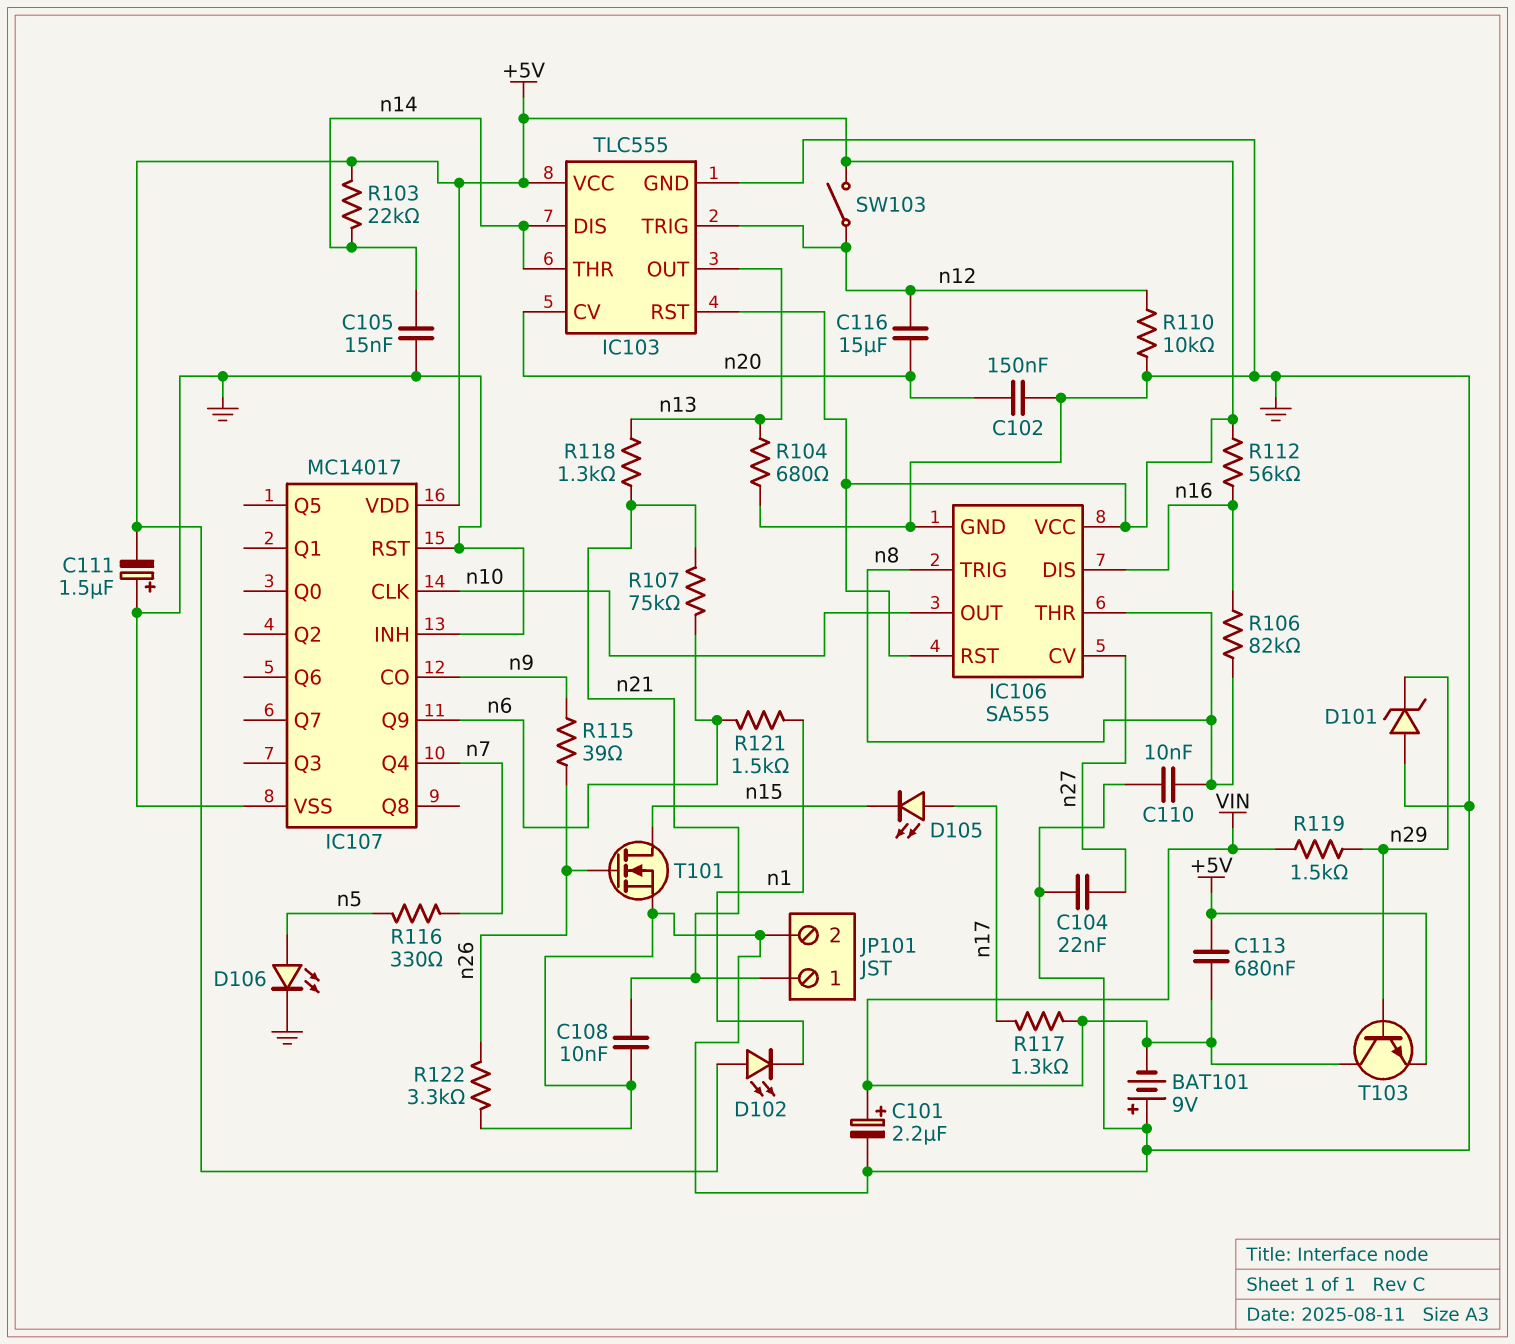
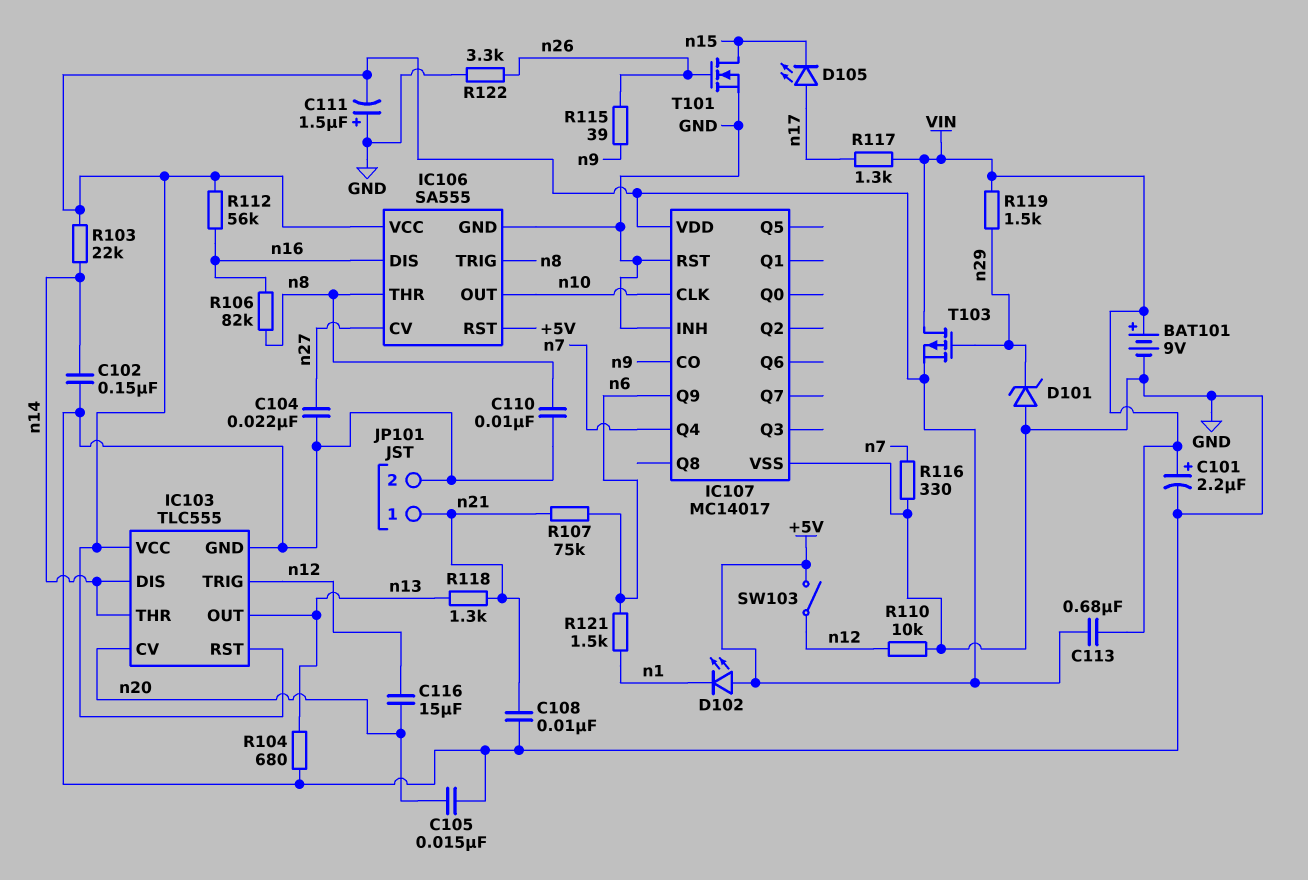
BAT101: 9V (plus GND, minus VIN) -> 9V (plus VIN, minus GND)
C102: 150nF (GND, n20) -> 150nF (GND, n14)
C105: 15nF (GND, n14) -> 15nF (GND, n20)
D106: LED (A n5, K GND) -> none
R116: 330 (n5, n7) -> 330 (GND, n7)
T103: NPN (B n29, C VIN, E +5V) -> PMOS (G n29, D VIN, S +5V)

